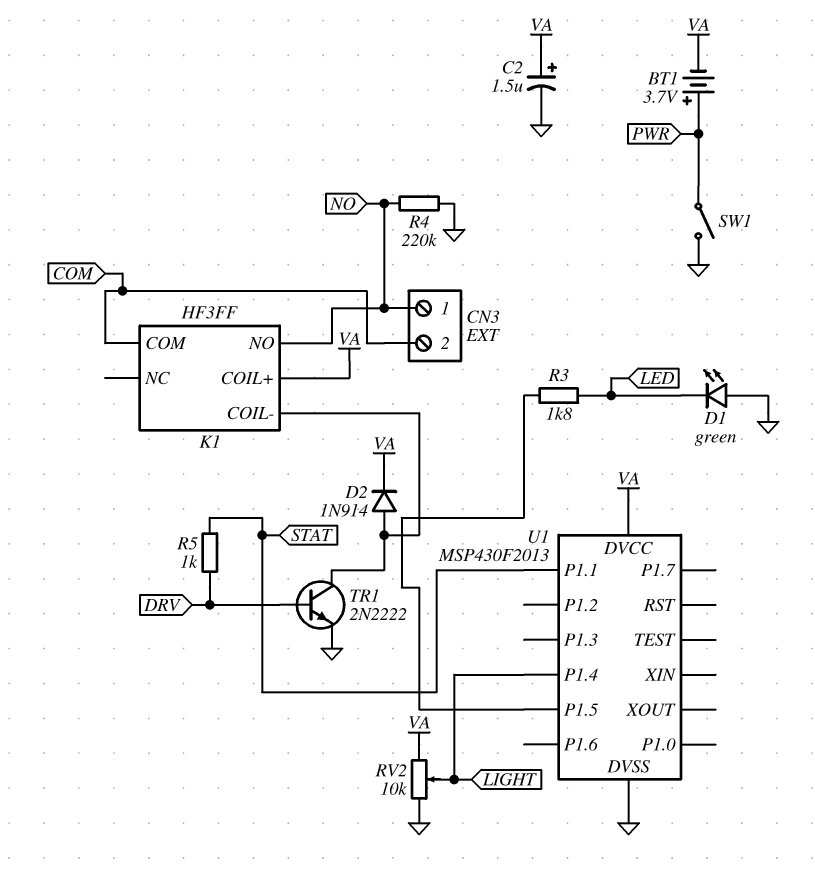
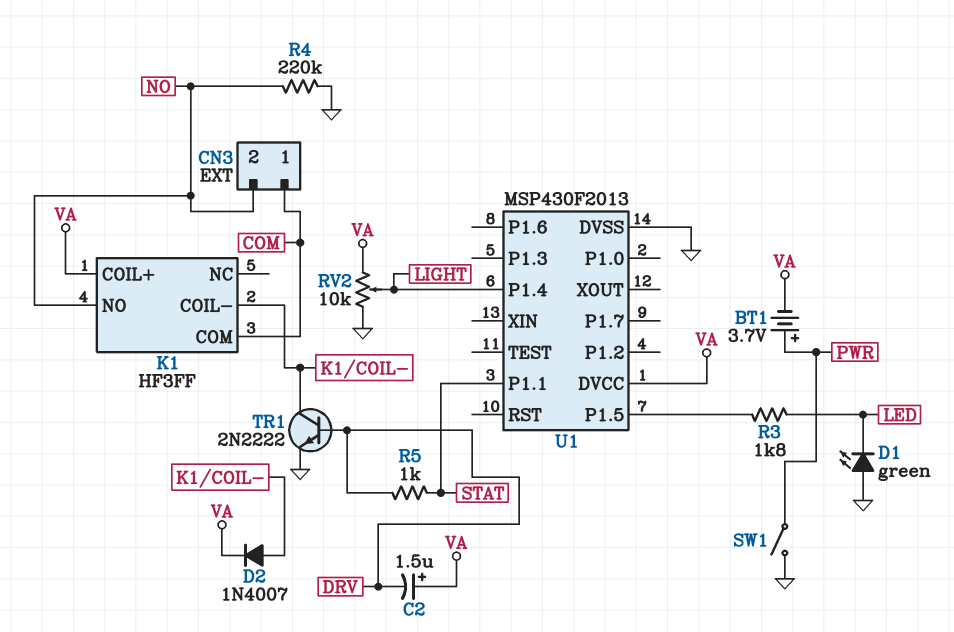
C2: 1.5uF (plus VA, minus GND) -> 1.5uF (plus VA, minus DRV)
CN3 pin 1: NO -> COM
CN3 pin 2: COM -> NO
D2: diode 1N914 (A K1/COIL-, K VA) -> diode 1N4007 (A K1/COIL-, K VA)

